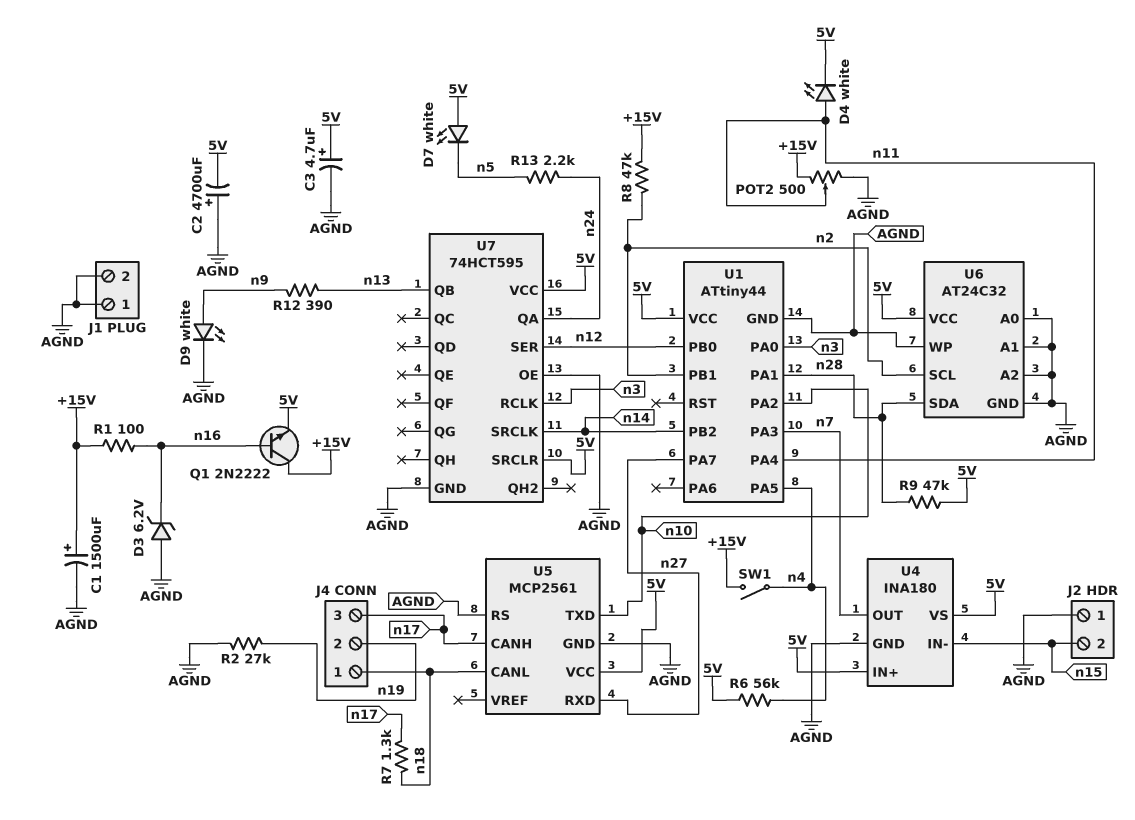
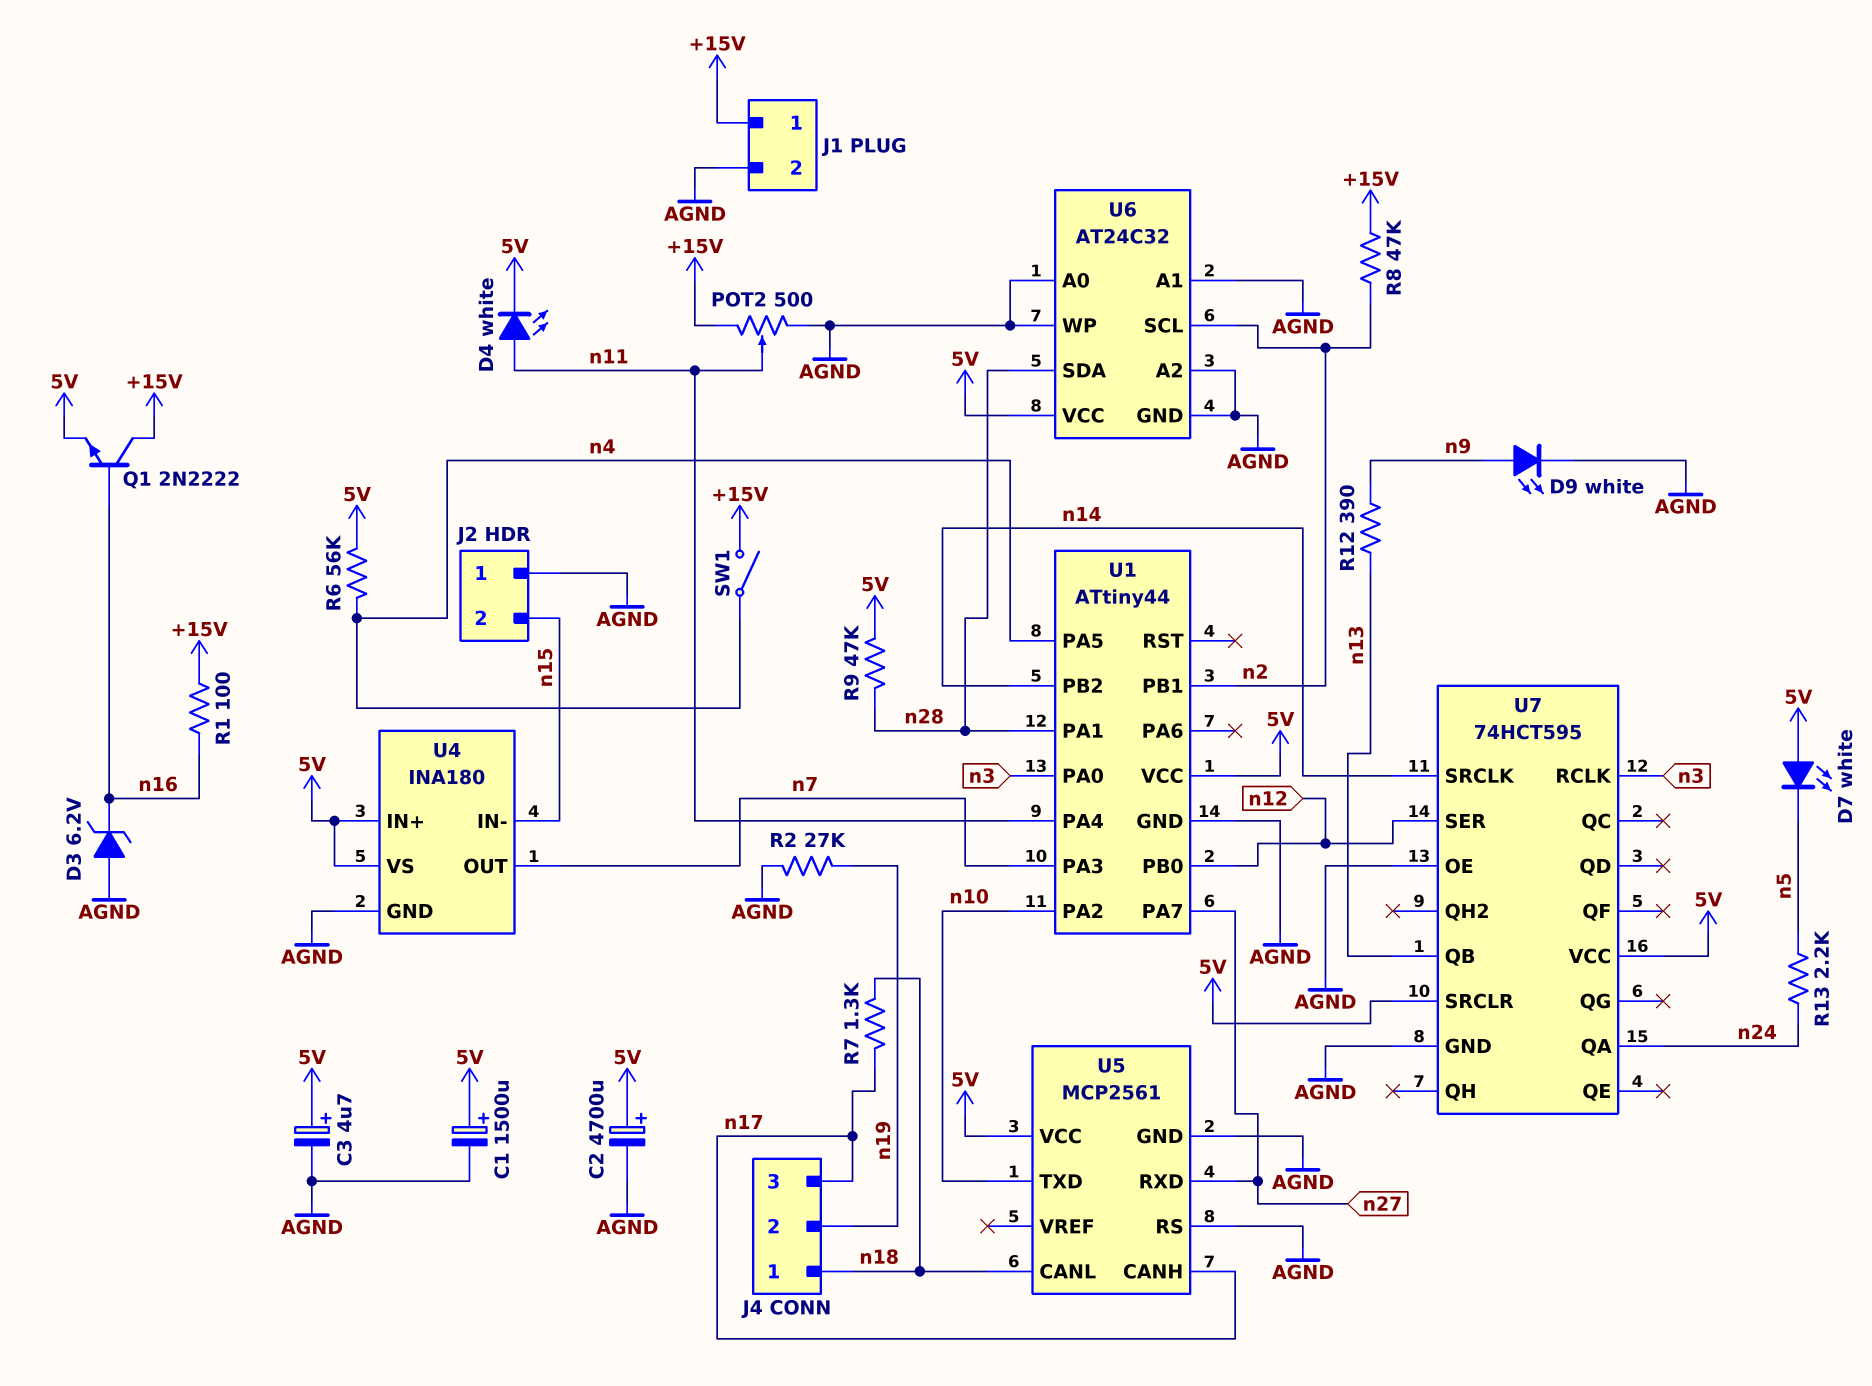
C1: 1500uF (plus +15V, minus AGND) -> 1500uF (plus 5V, minus AGND)
C2: 4700uF (plus AGND, minus 5V) -> 4700uF (plus 5V, minus AGND)
J1 pin 1: AGND -> +15V

